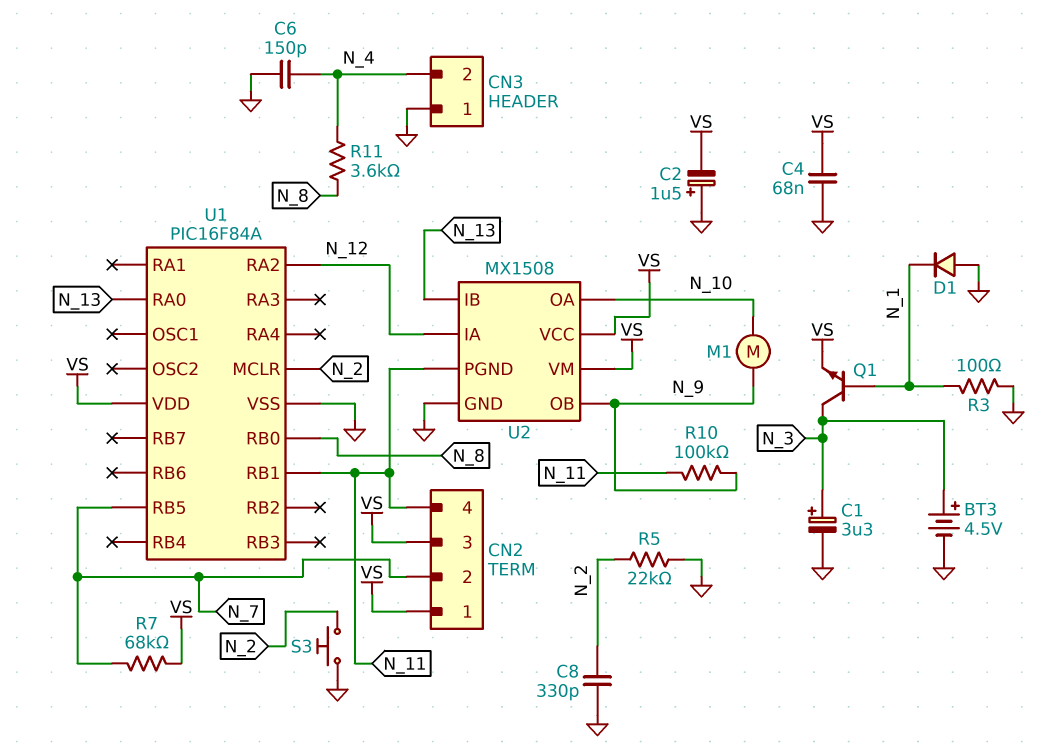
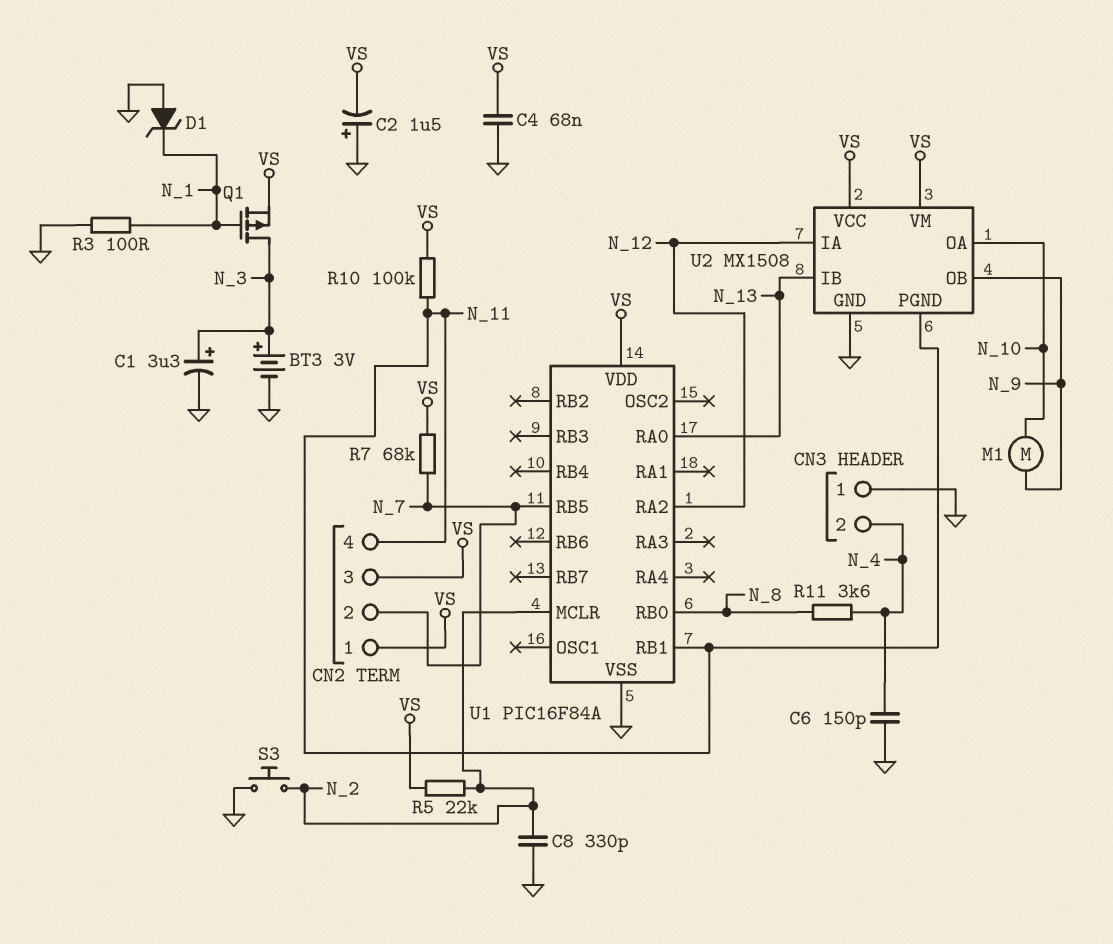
BT3: 4.5V (plus N_3, minus GND) -> 3V (plus N_3, minus GND)
D1: diode (A GND, K N_1) -> zener (A GND, K N_1)
Q1: NPN (B N_1, C N_3, E VS) -> PMOS (G N_1, D N_3, S VS)
R5: 22k (GND, N_2) -> 22k (N_2, VS)
R10: 100k (N_9, N_11) -> 100k (N_11, VS)

